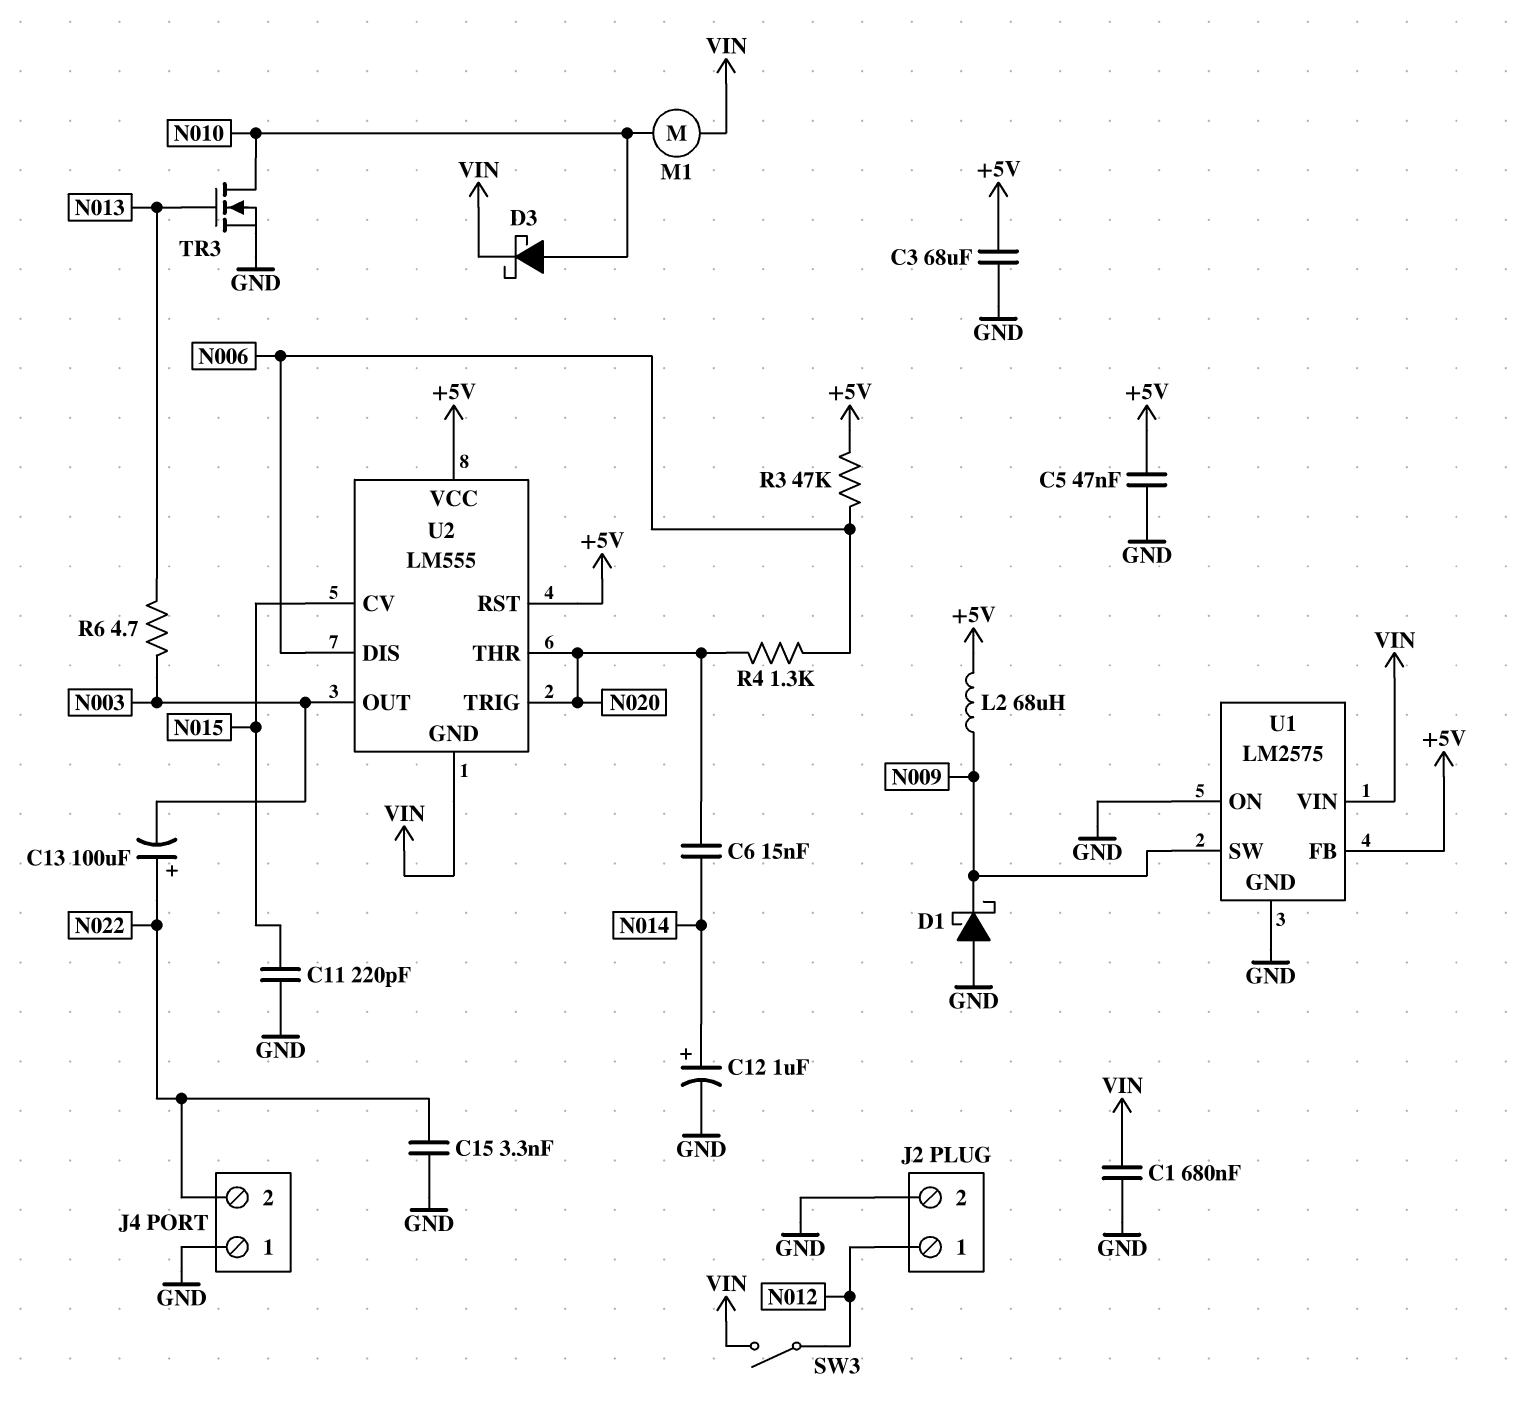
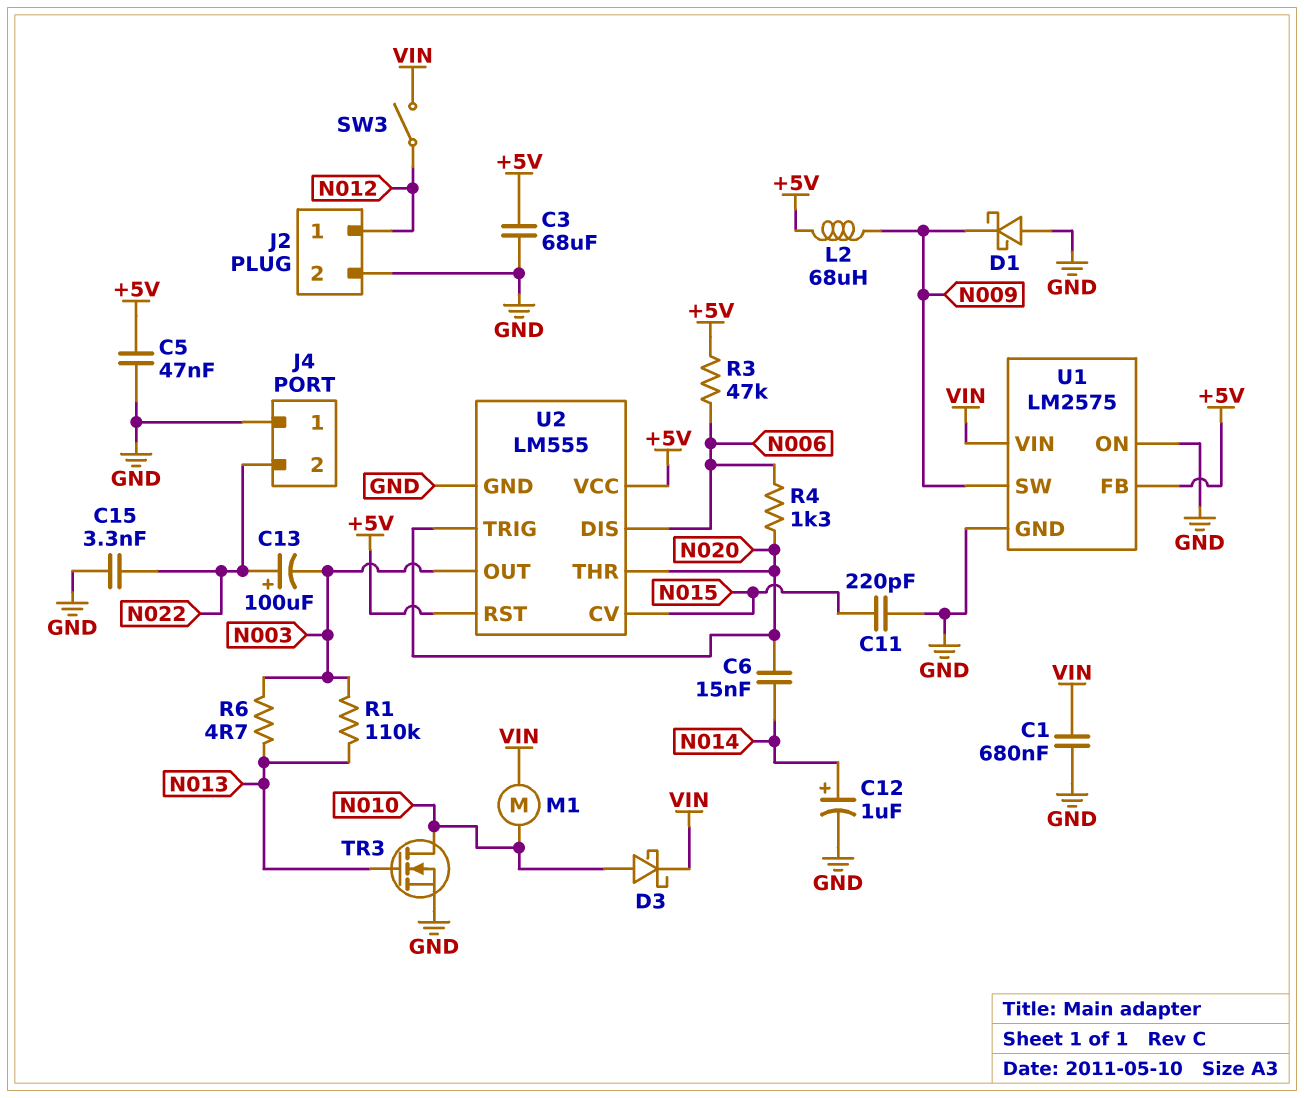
R1: none -> 110k (N003, N013)
U2 pin GND: VIN -> GND

